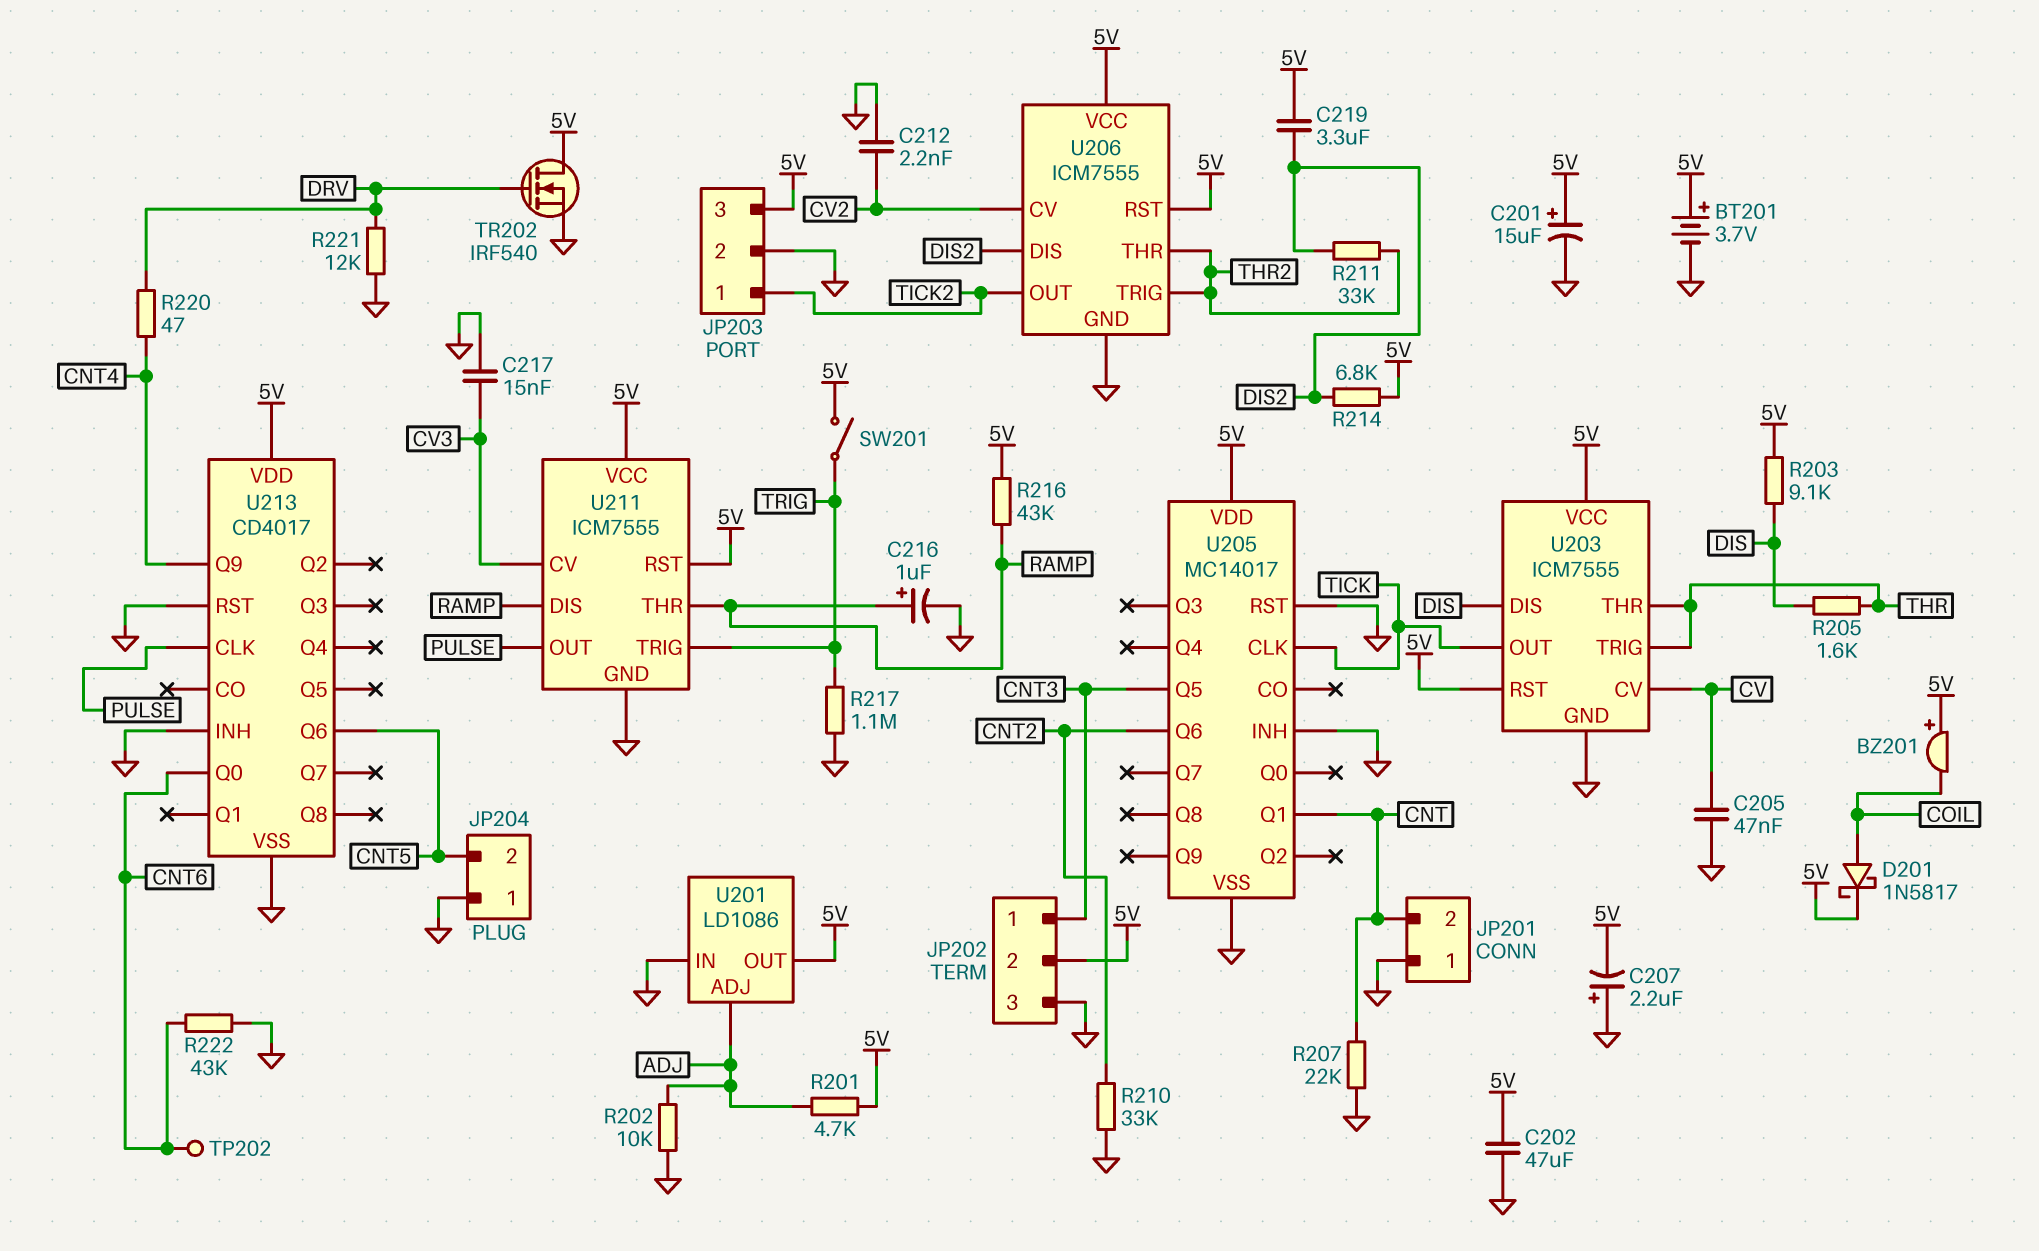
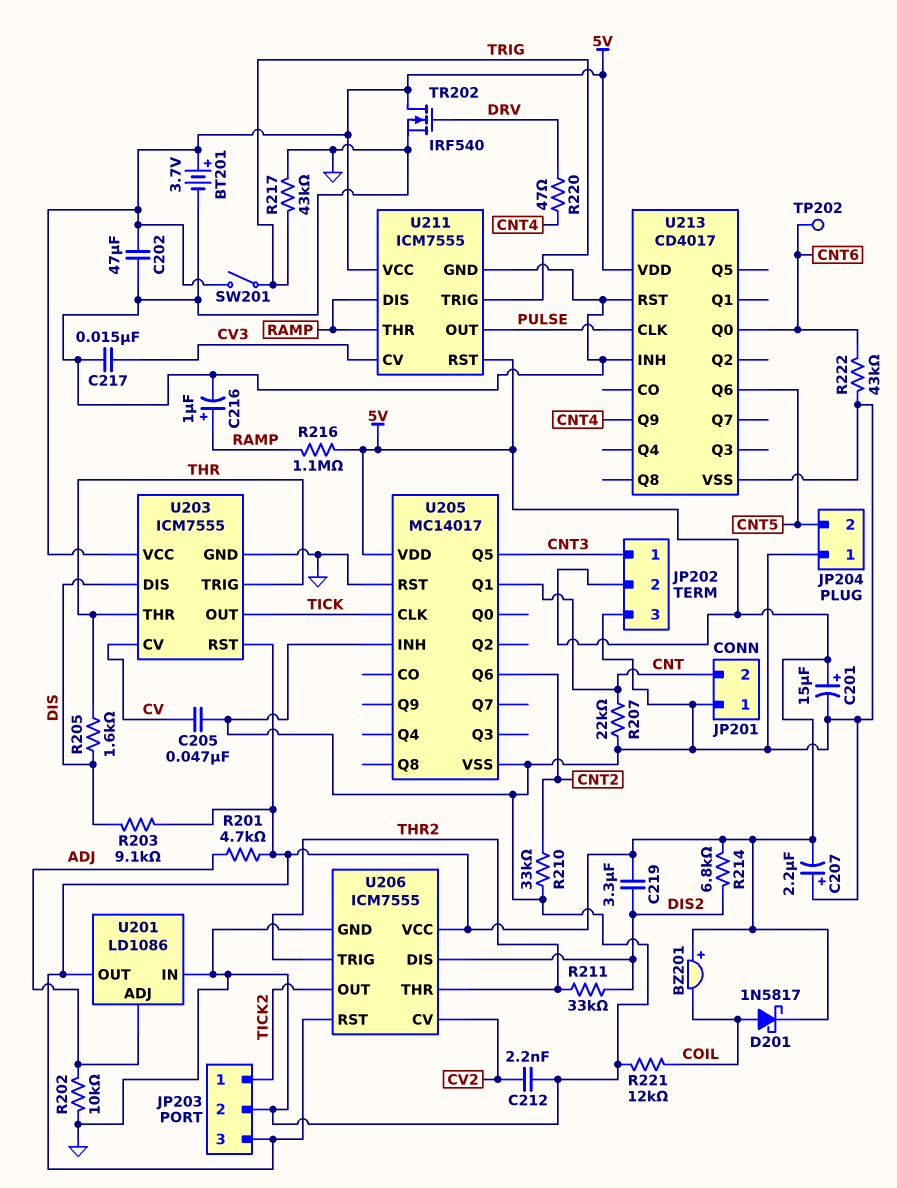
R216: 43k (5V, RAMP) -> 1.1M (5V, RAMP)
R217: 1.1M (GND, TRIG) -> 43k (GND, TRIG)
R221: 12k (DRV, GND) -> 12k (COIL, GND)

